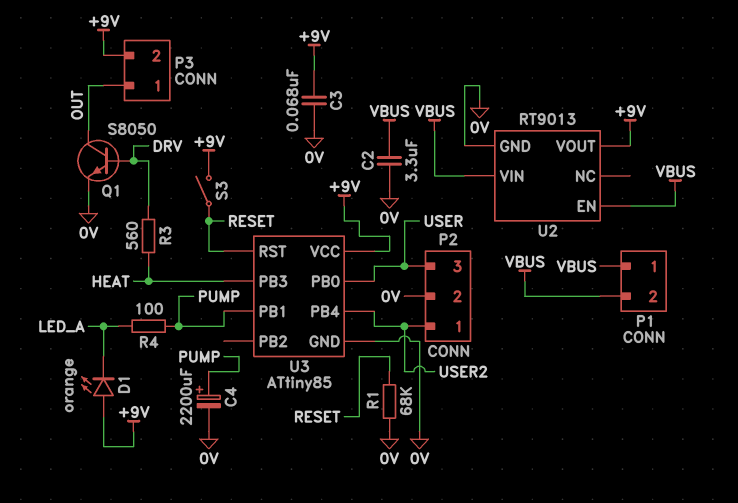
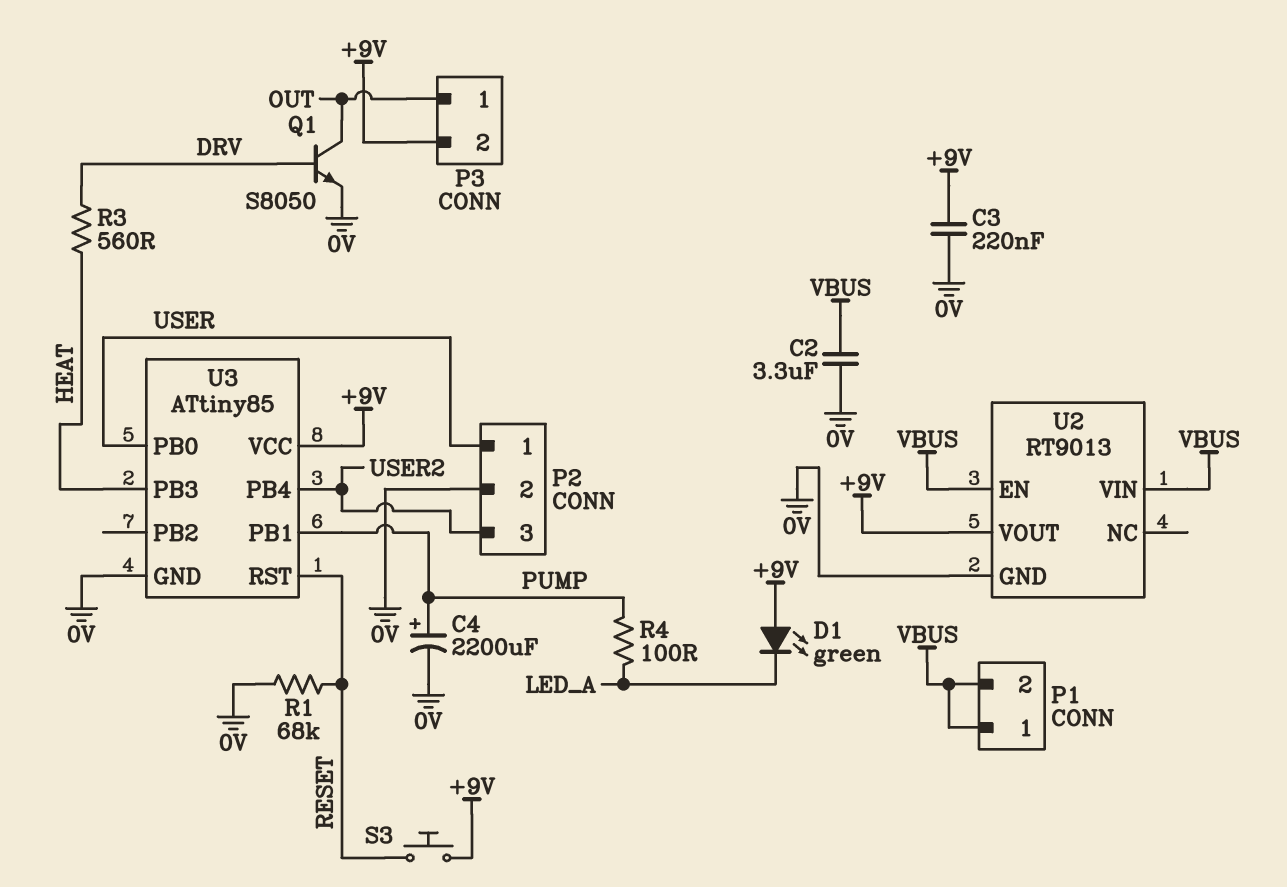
C3: 68nF (+9V, 0V) -> 220nF (+9V, 0V)
D1: LED orange (A +9V, K LED_A) -> LED green (A +9V, K LED_A)
P2 pin 1: USER2 -> USER
P2 pin 3: USER -> USER2
S3: switch (+9V, RESET) -> button (+9V, RESET)

